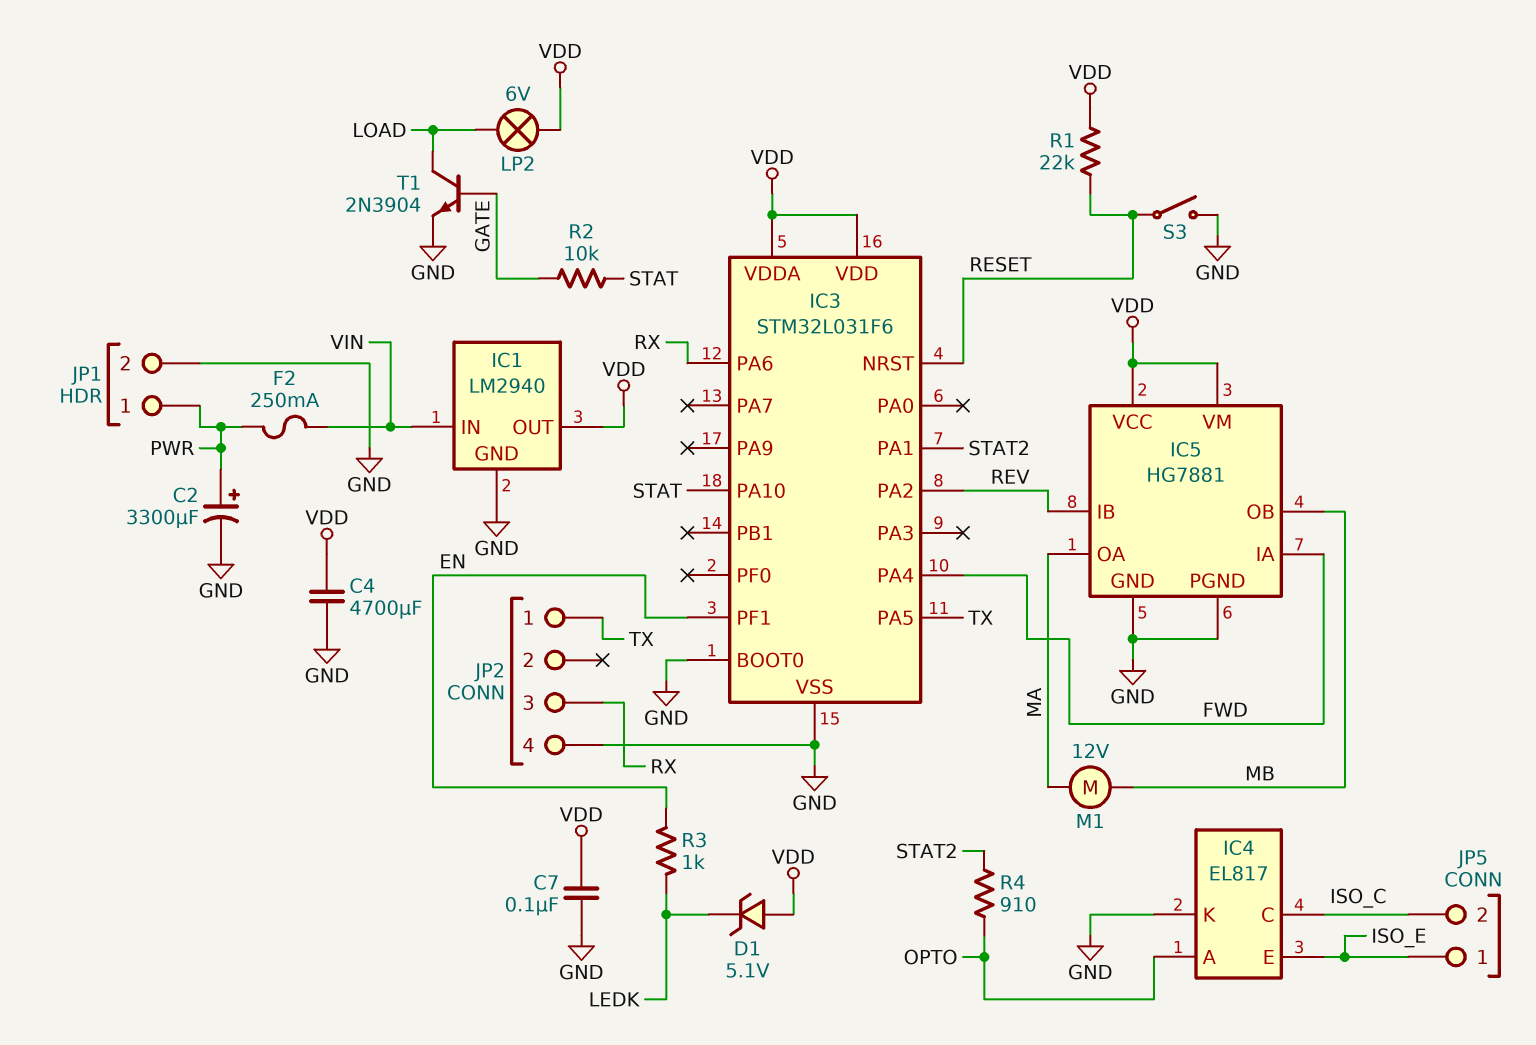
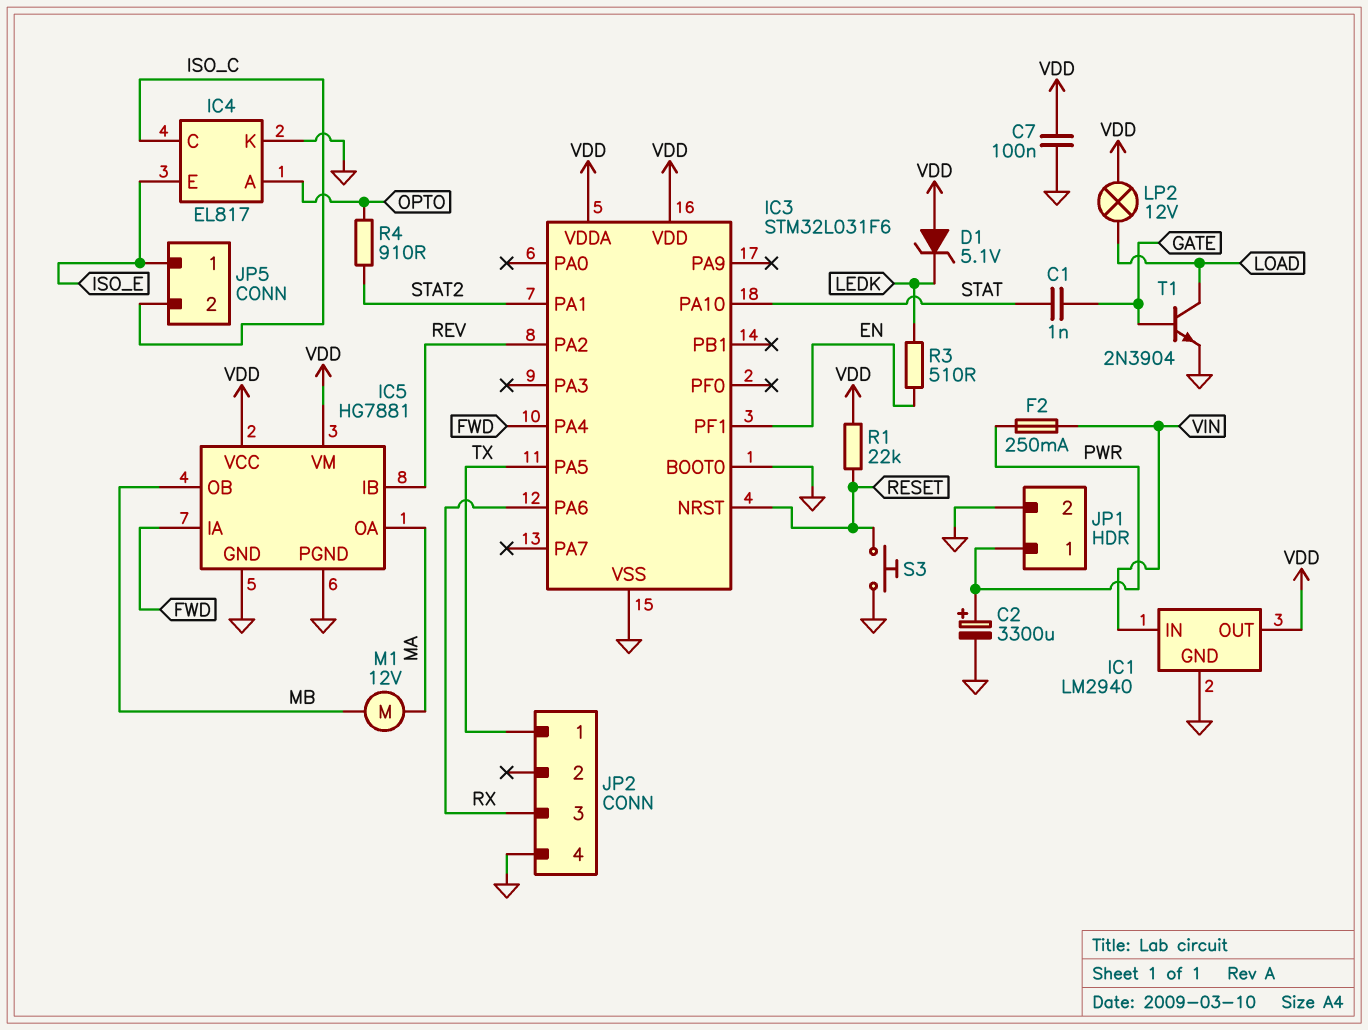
C1: none -> 1nF (GATE, STAT)
C4: 4700uF (GND, VDD) -> none
LP2: lamp 6V (LOAD, VDD) -> lamp 12V (LOAD, VDD)
R2: 10k (GATE, STAT) -> none
R3: 1k (EN, LEDK) -> 510 (EN, LEDK)
S3: switch (GND, RESET) -> button (GND, RESET)

